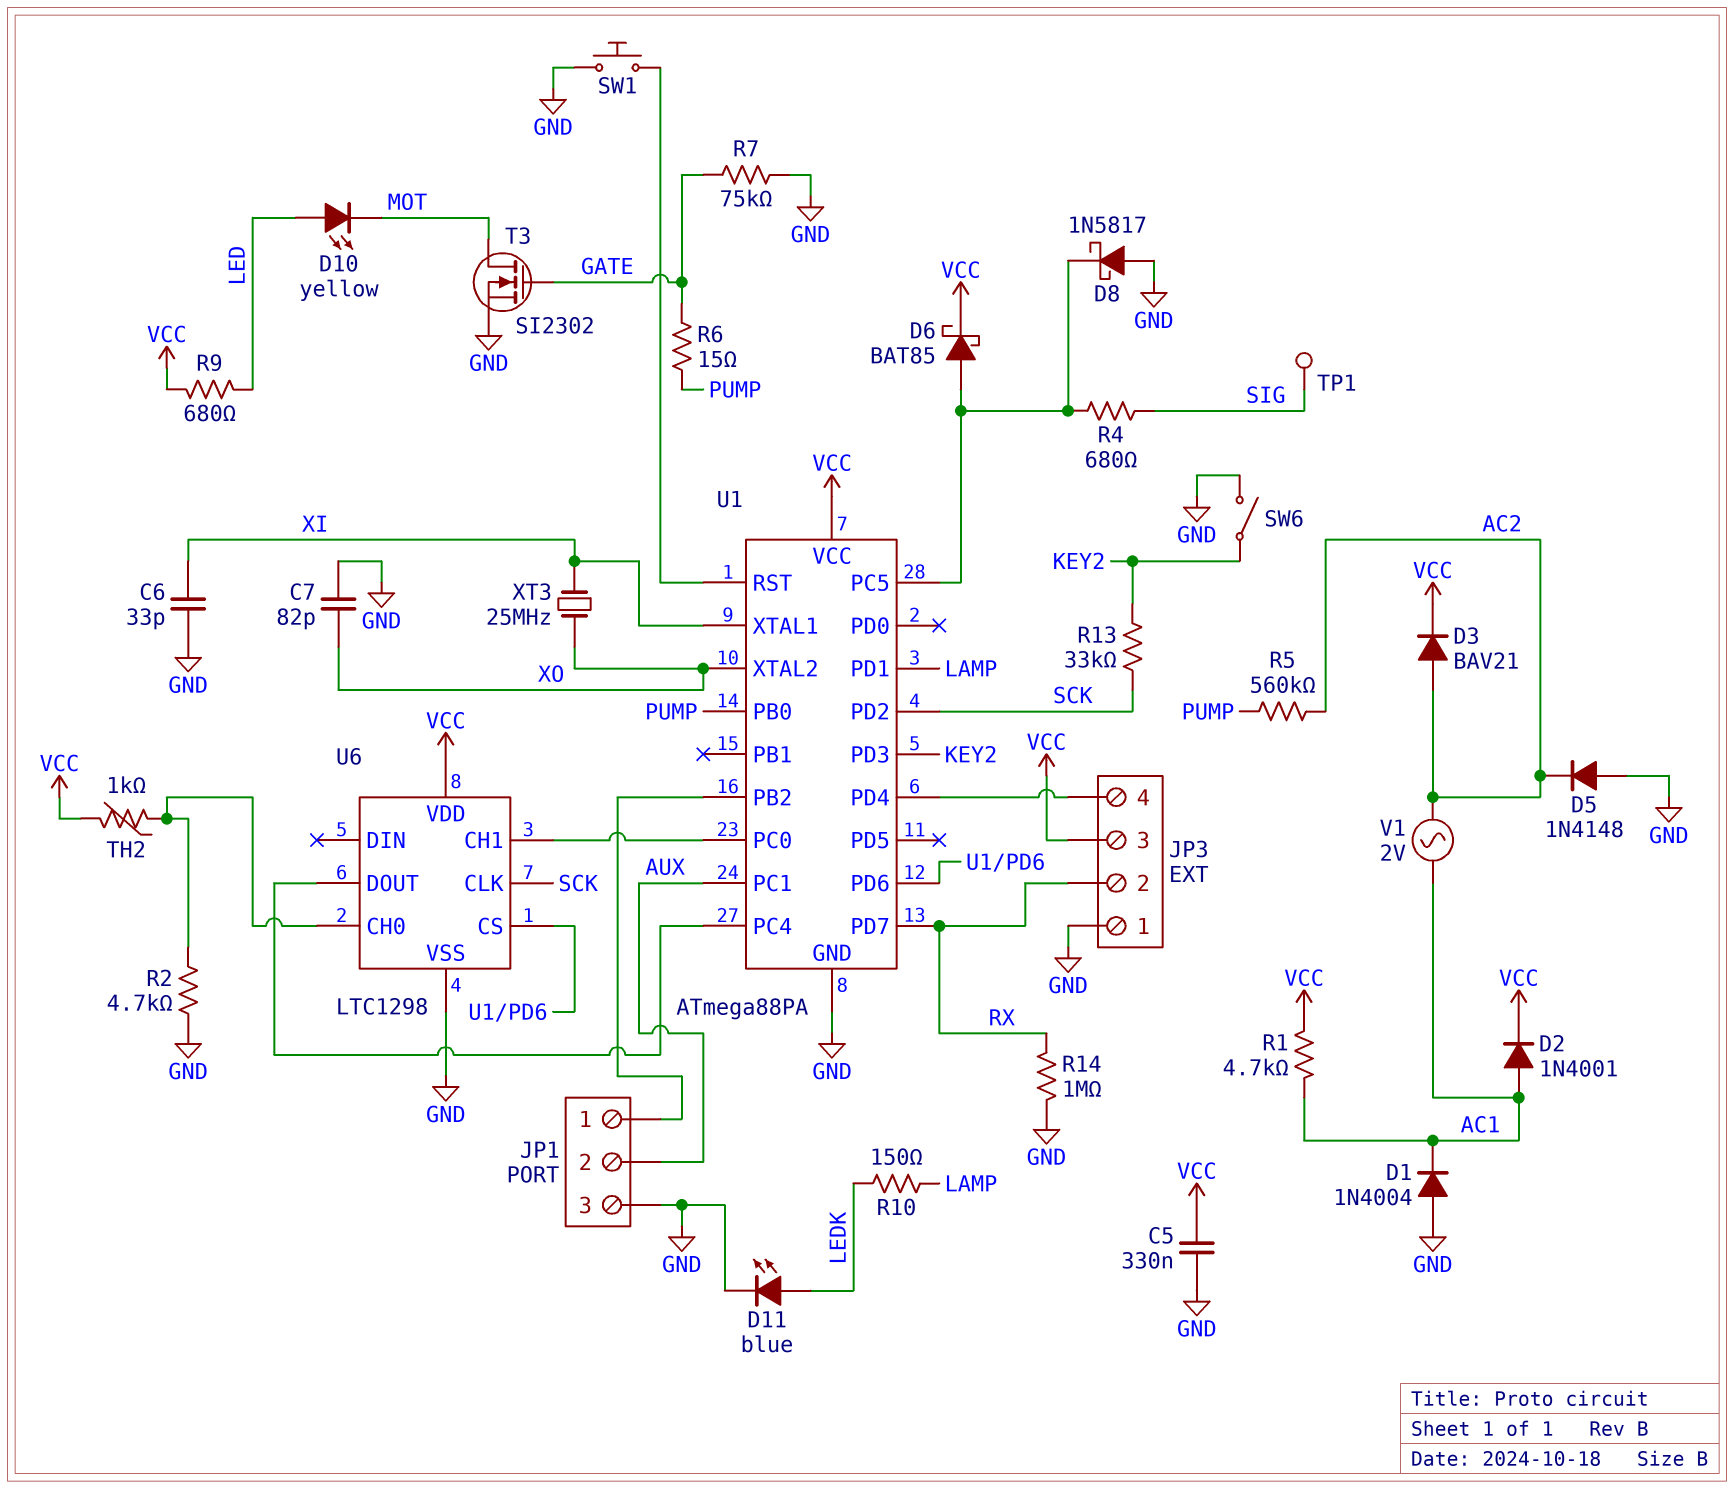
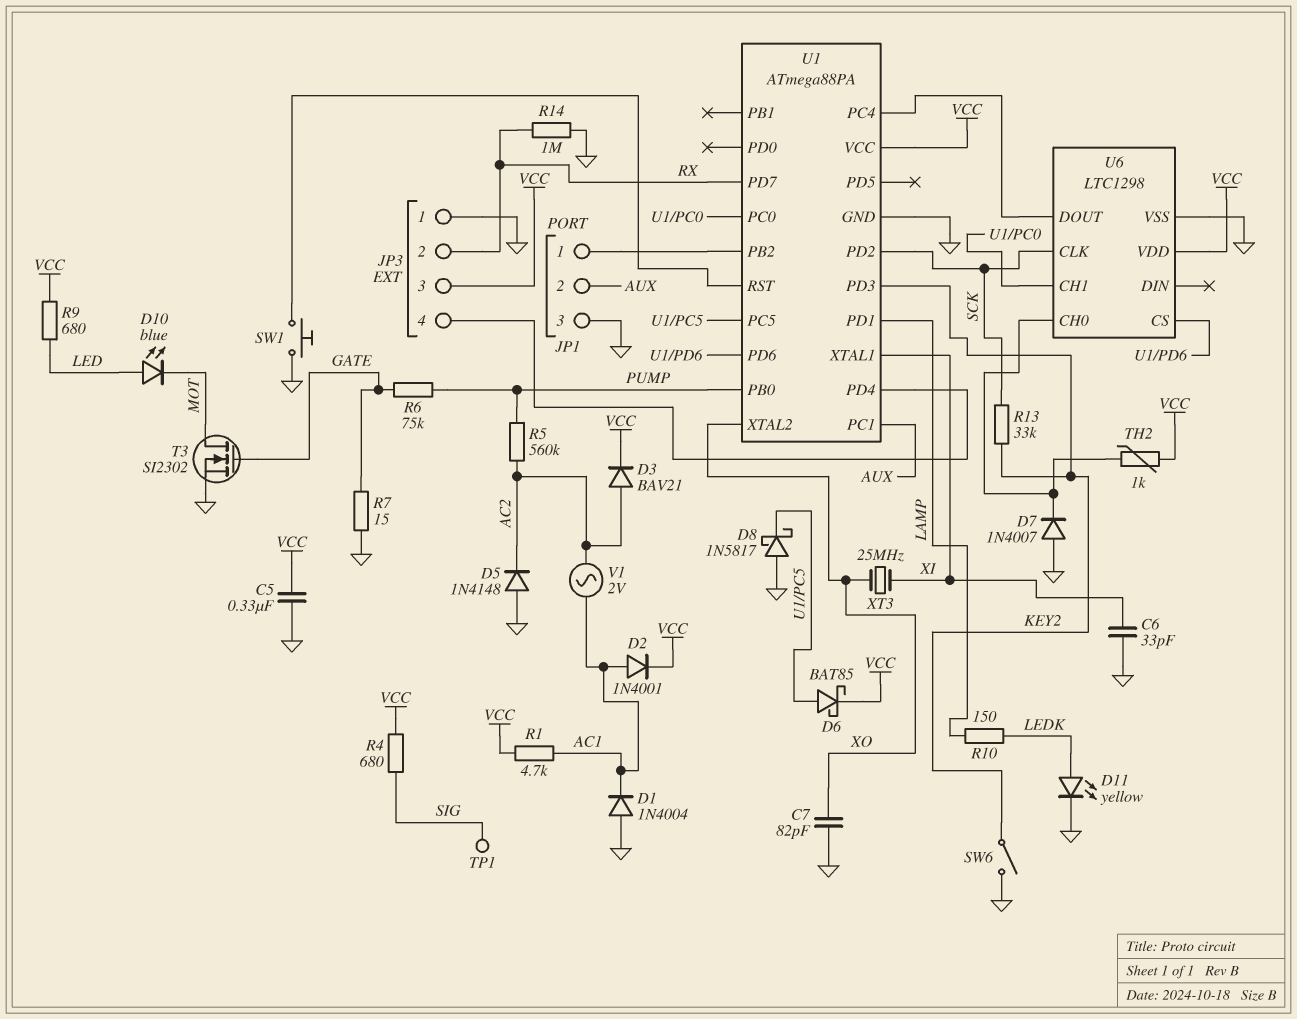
D7: none -> diode 1N4007 (A GND, K U6/CH0)
D10: LED yellow (A LED, K MOT) -> LED blue (A LED, K MOT)
D11: LED blue (A LEDK, K GND) -> LED yellow (A LEDK, K GND)
R2: 4.7k (GND, U6/CH0) -> none
R4: 680 (SIG, U1/PC5) -> 680 (SIG, VCC)
R6: 15 (GATE, PUMP) -> 75k (GATE, PUMP)
R7: 75k (GATE, GND) -> 15 (GATE, GND)

